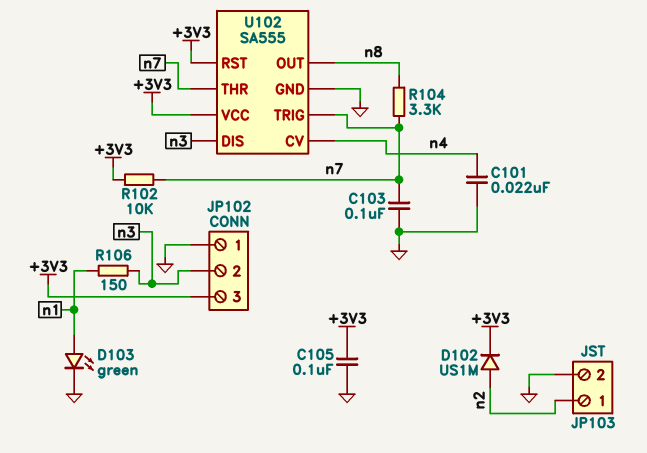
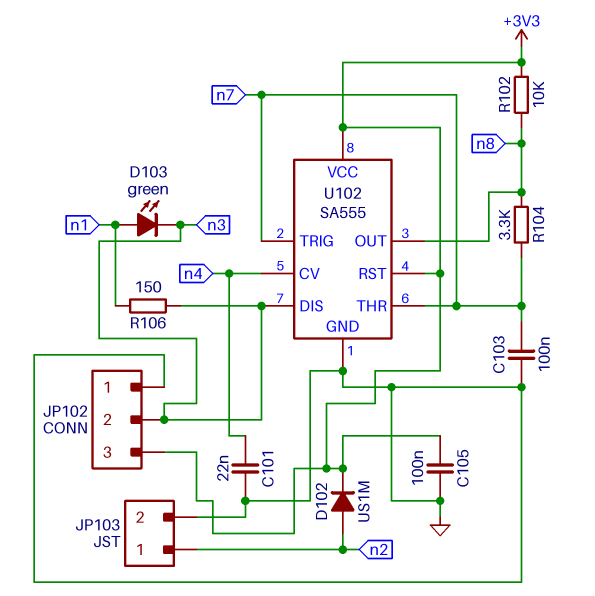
D103: LED green (A n1, K GND) -> LED green (A n1, K n3)
R102: 10k (+3V3, n7) -> 10k (+3V3, n8)

